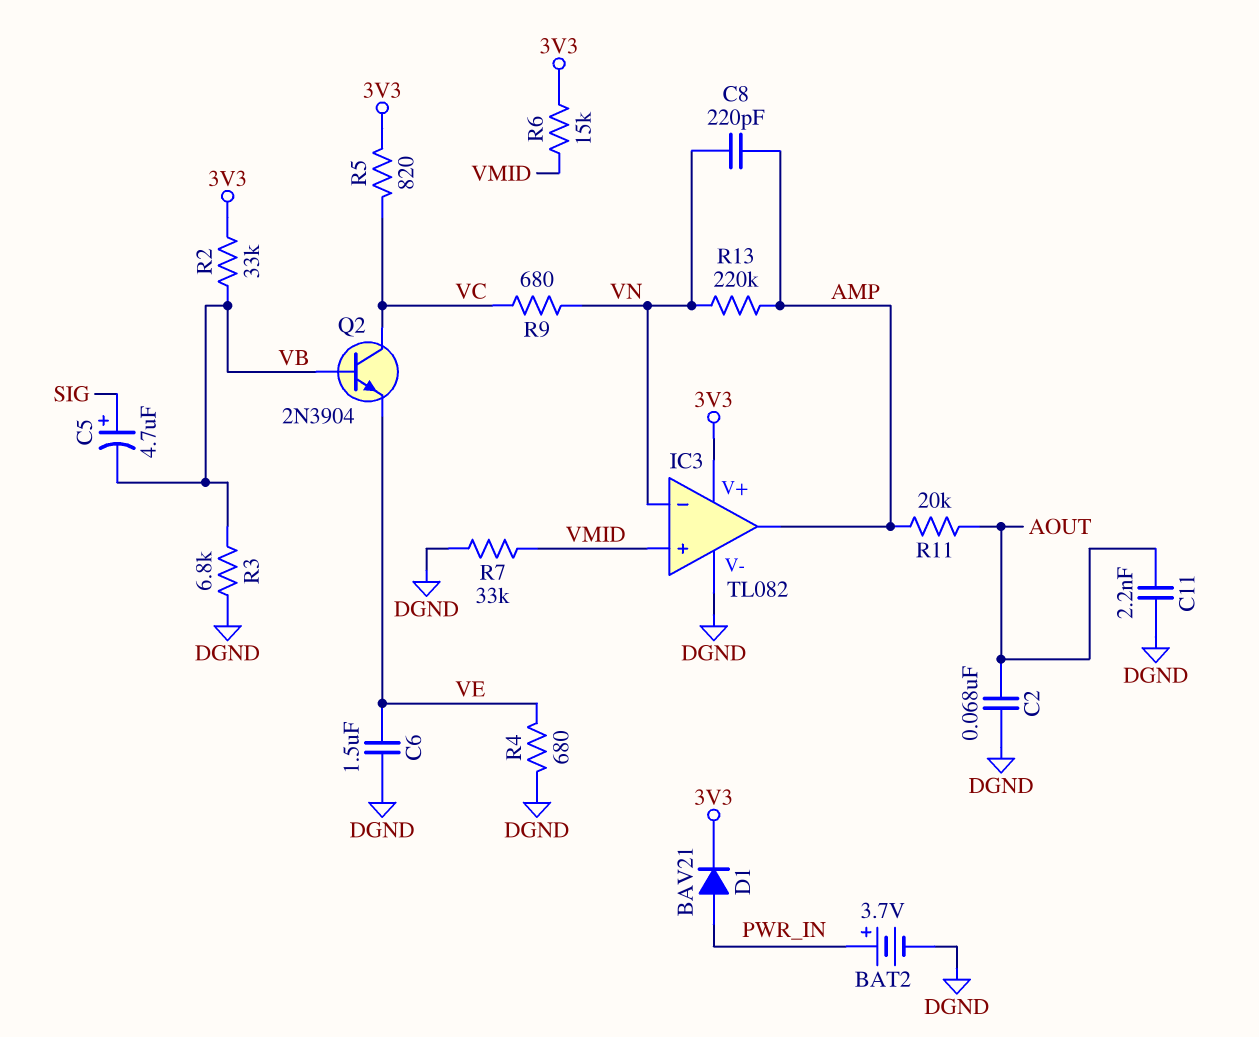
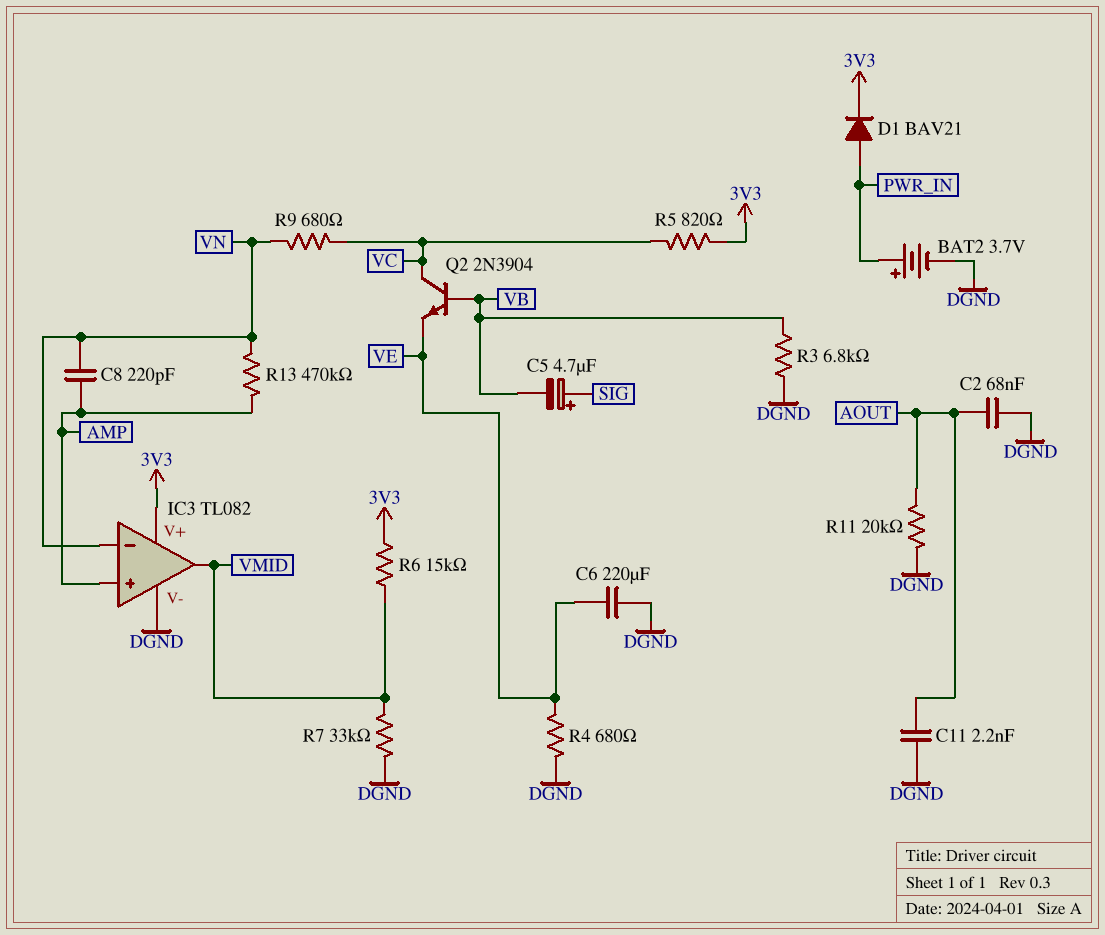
C6: 1.5uF (DGND, VE) -> 220uF (DGND, VE)
IC3 pin in+: VMID -> AMP
IC3 pin out: AMP -> VMID
R2: 33k (3V3, VB) -> none
R11: 20k (AMP, AOUT) -> 20k (AOUT, DGND)
R13: 220k (AMP, VN) -> 470k (AMP, VN)

